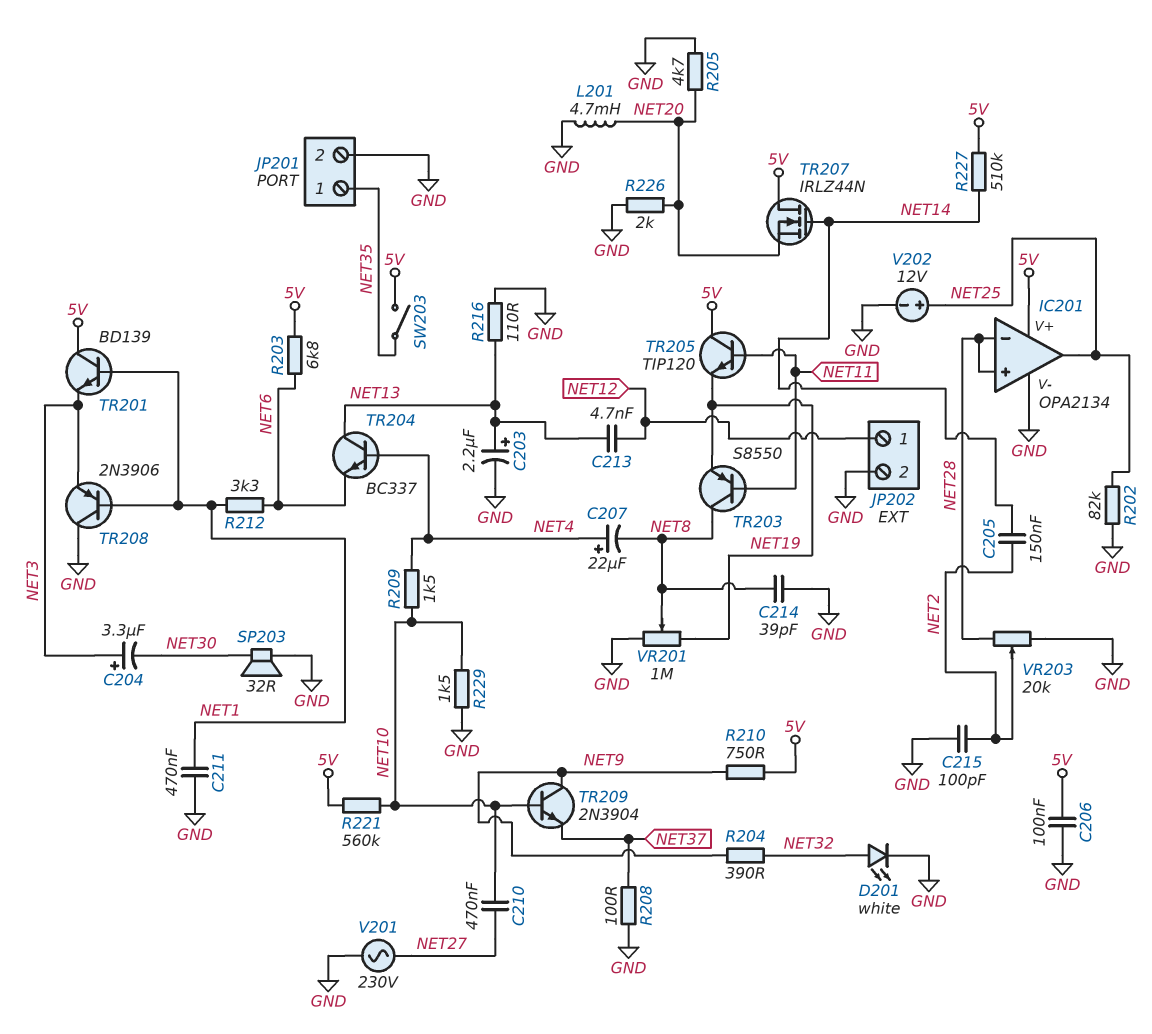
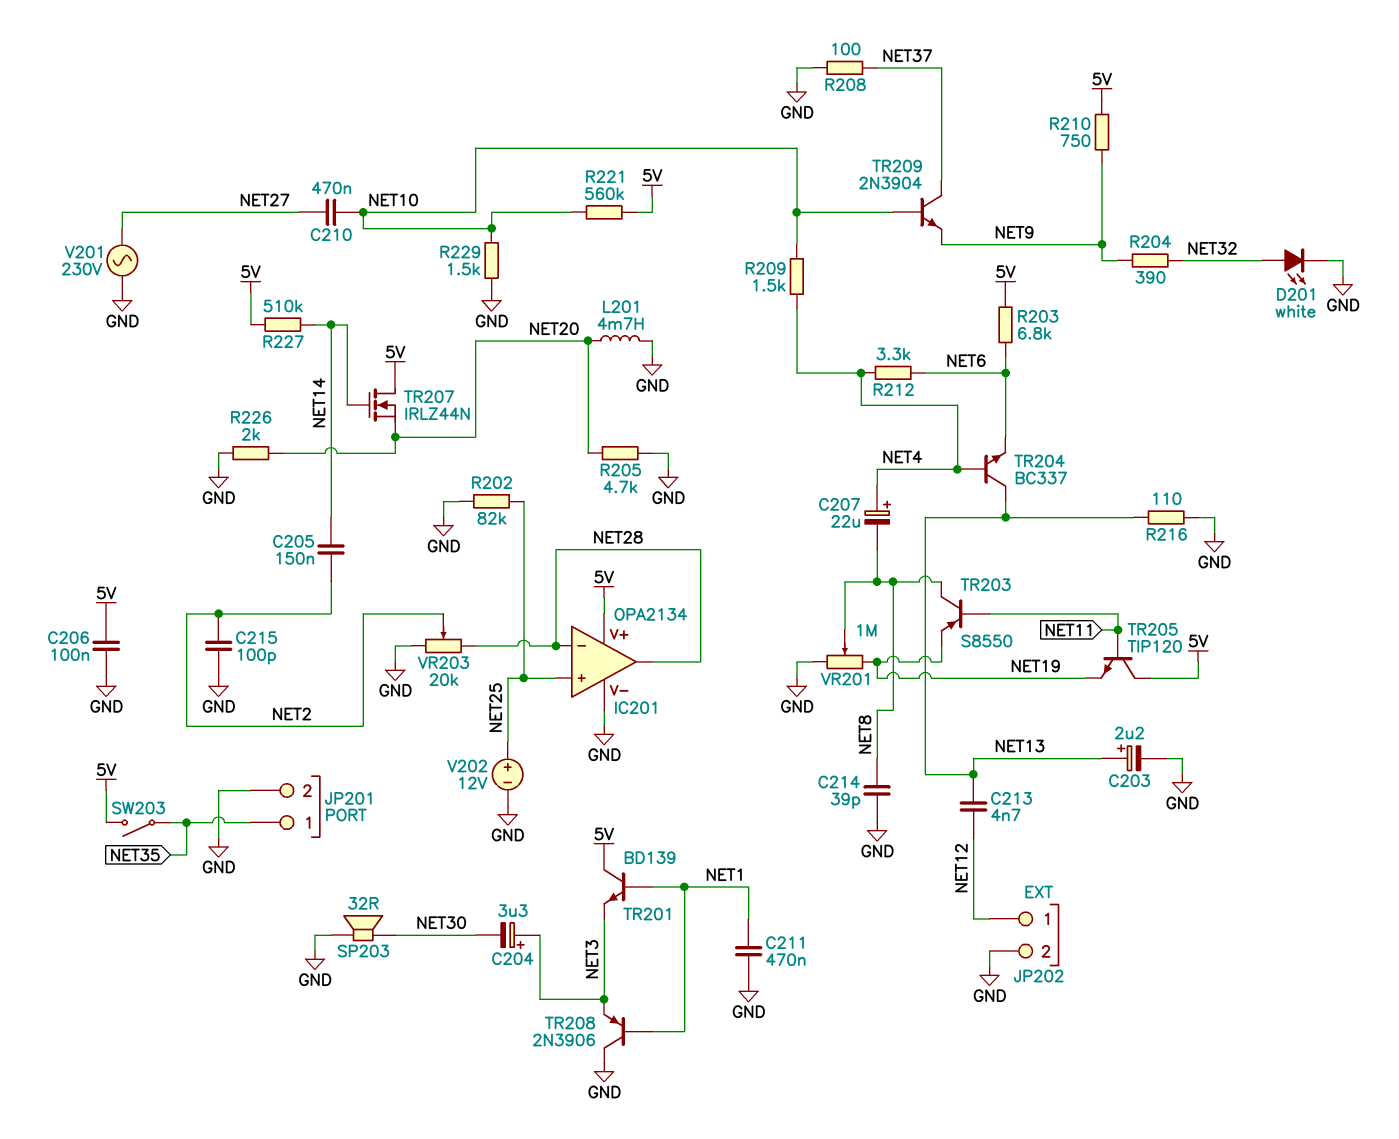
IC201 pin in+: NET28 -> NET25
IC201 pin out: NET25 -> NET28
R212: 3.3k (NET1, NET6) -> 3.3k (NET4, NET6)
TR209: NPN 2N3904 (B NET10, C NET9, E NET37) -> NPN 2N3904 (B NET10, C NET37, E NET9)

